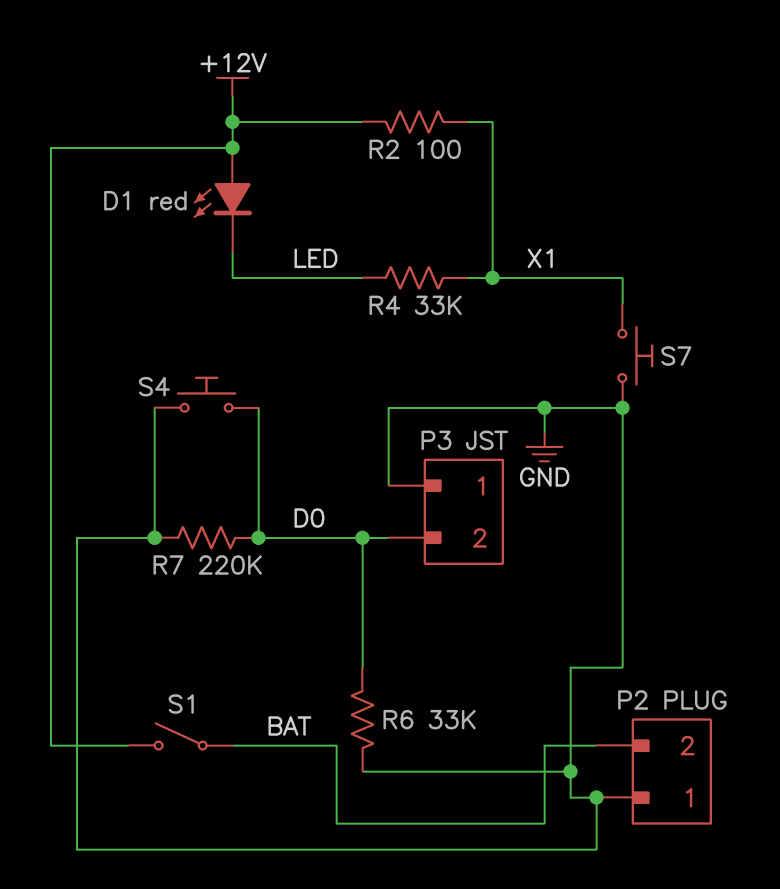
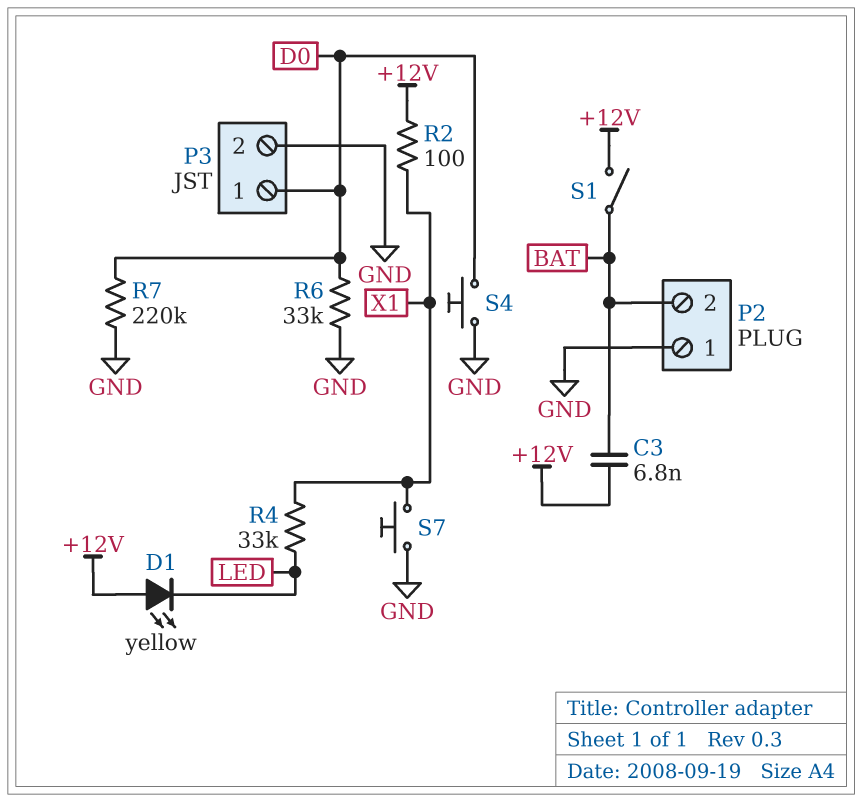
C3: none -> 6.8nF (+12V, BAT)
D1: LED red (A +12V, K LED) -> LED yellow (A +12V, K LED)
P3 pin 1: GND -> D0
P3 pin 2: D0 -> GND

